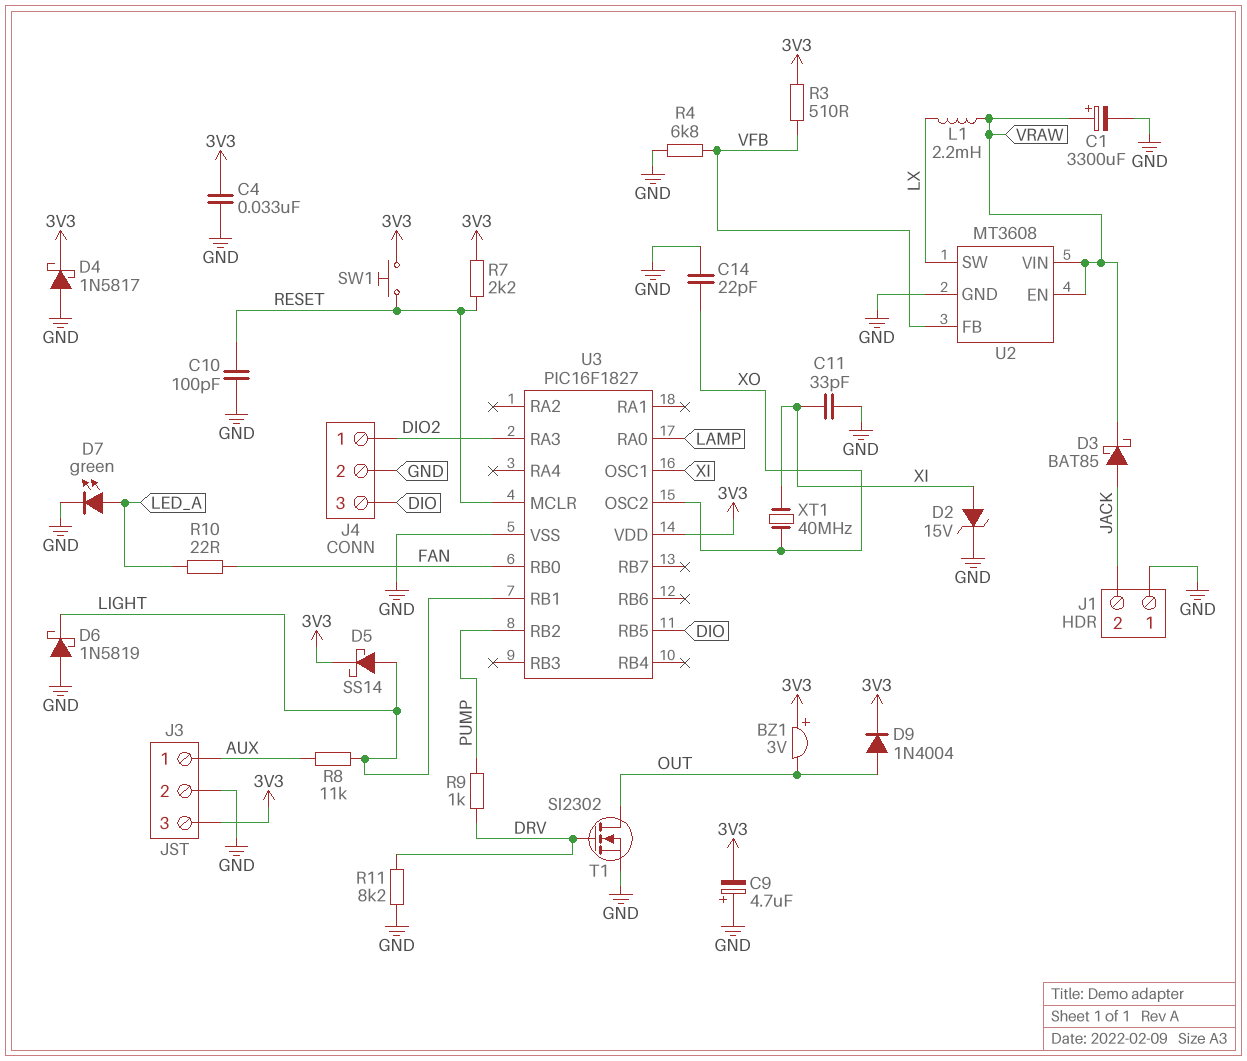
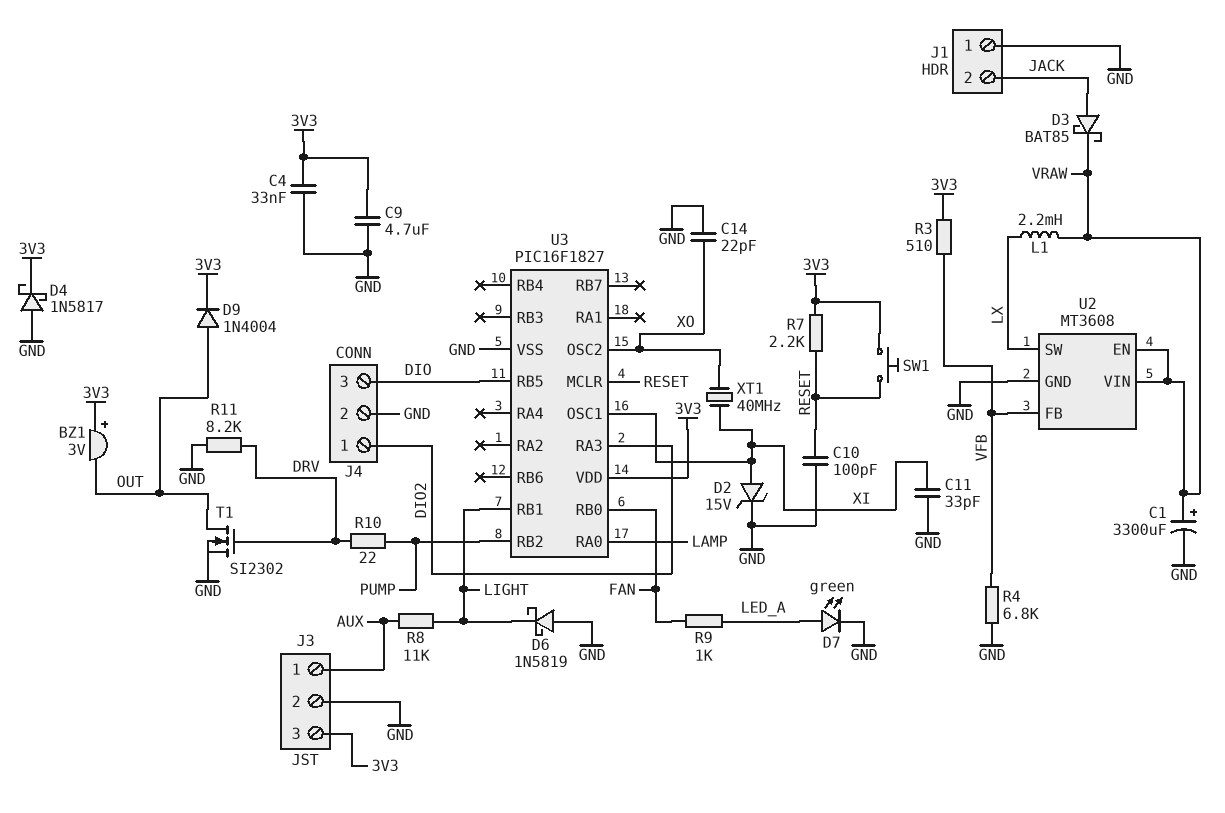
C9: 4.7uF (plus GND, minus 3V3) -> 4.7uF (3V3, GND)
D5: schottky SS14 (A LIGHT, K 3V3) -> none
R9: 1k (DRV, PUMP) -> 1k (FAN, LED_A)
R10: 22 (FAN, LED_A) -> 22 (DRV, PUMP)

